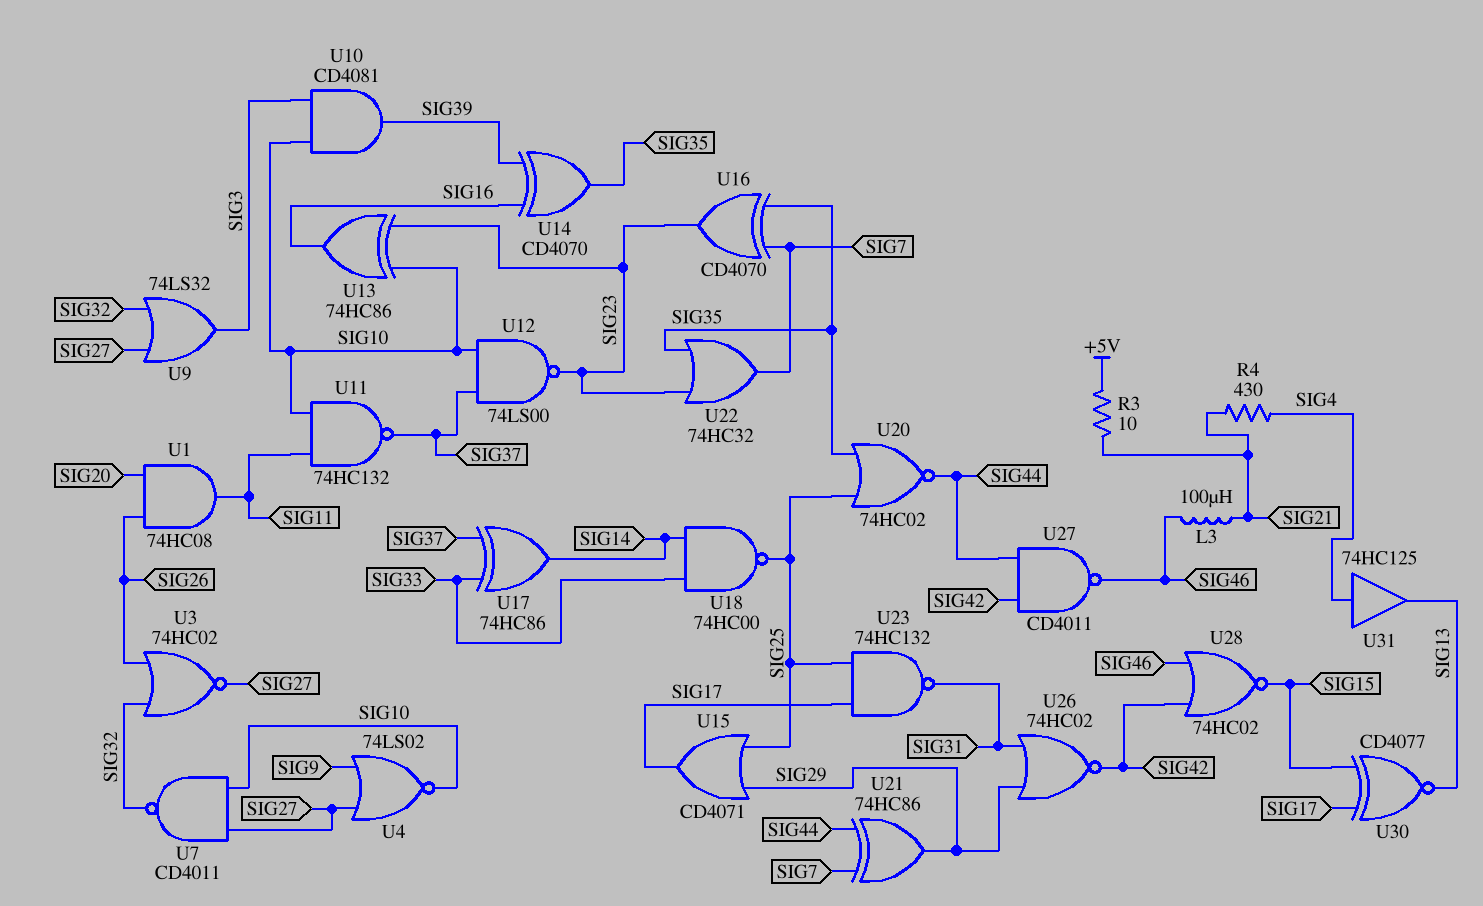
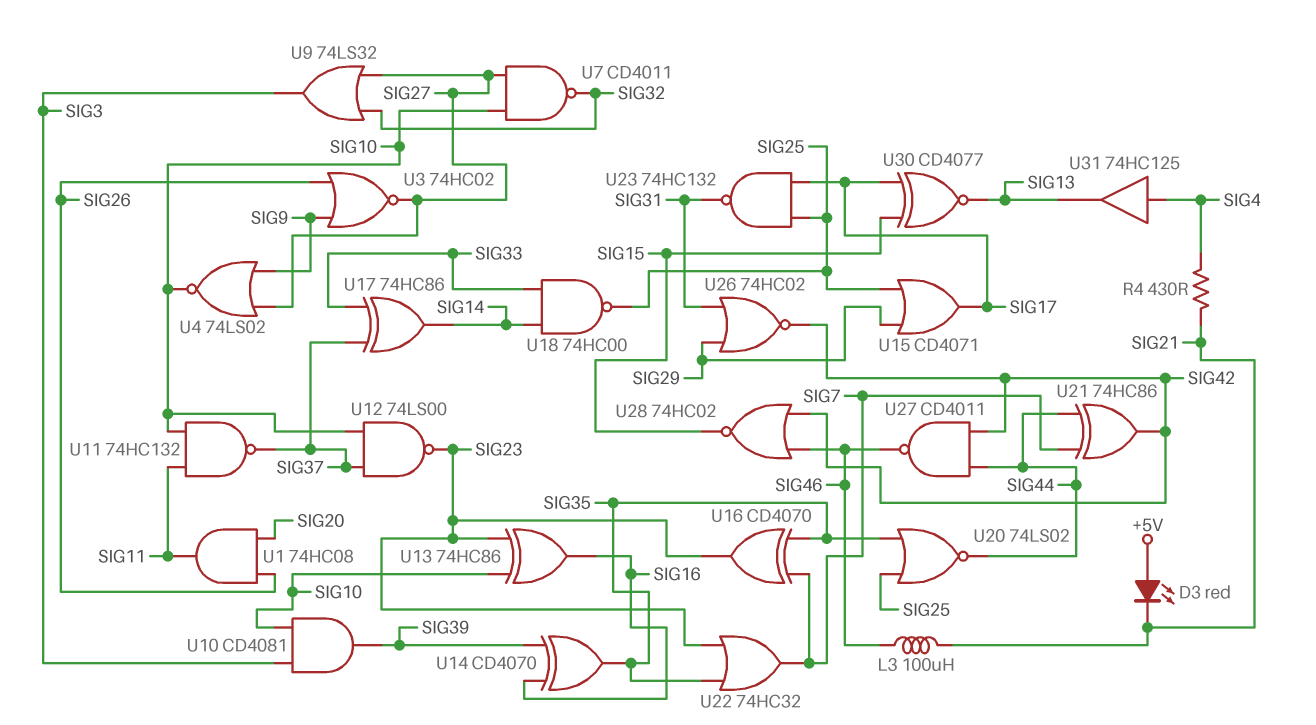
D3: none -> LED red (A +5V, K SIG21)
R3: 10 (+5V, SIG21) -> none
U3: NOR 74HC02 (in SIG26, in SIG32, out SIG27) -> NOR 74HC02 (in SIG9, in SIG26, out SIG27)
U20: NOR 74HC02 (in SIG25, in SIG35, out SIG44) -> NOR 74LS02 (in SIG25, in SIG35, out SIG44)
U21: XOR 74HC86 (in SIG7, in SIG44, out SIG29) -> XOR 74HC86 (in SIG7, in SIG44, out SIG42)

